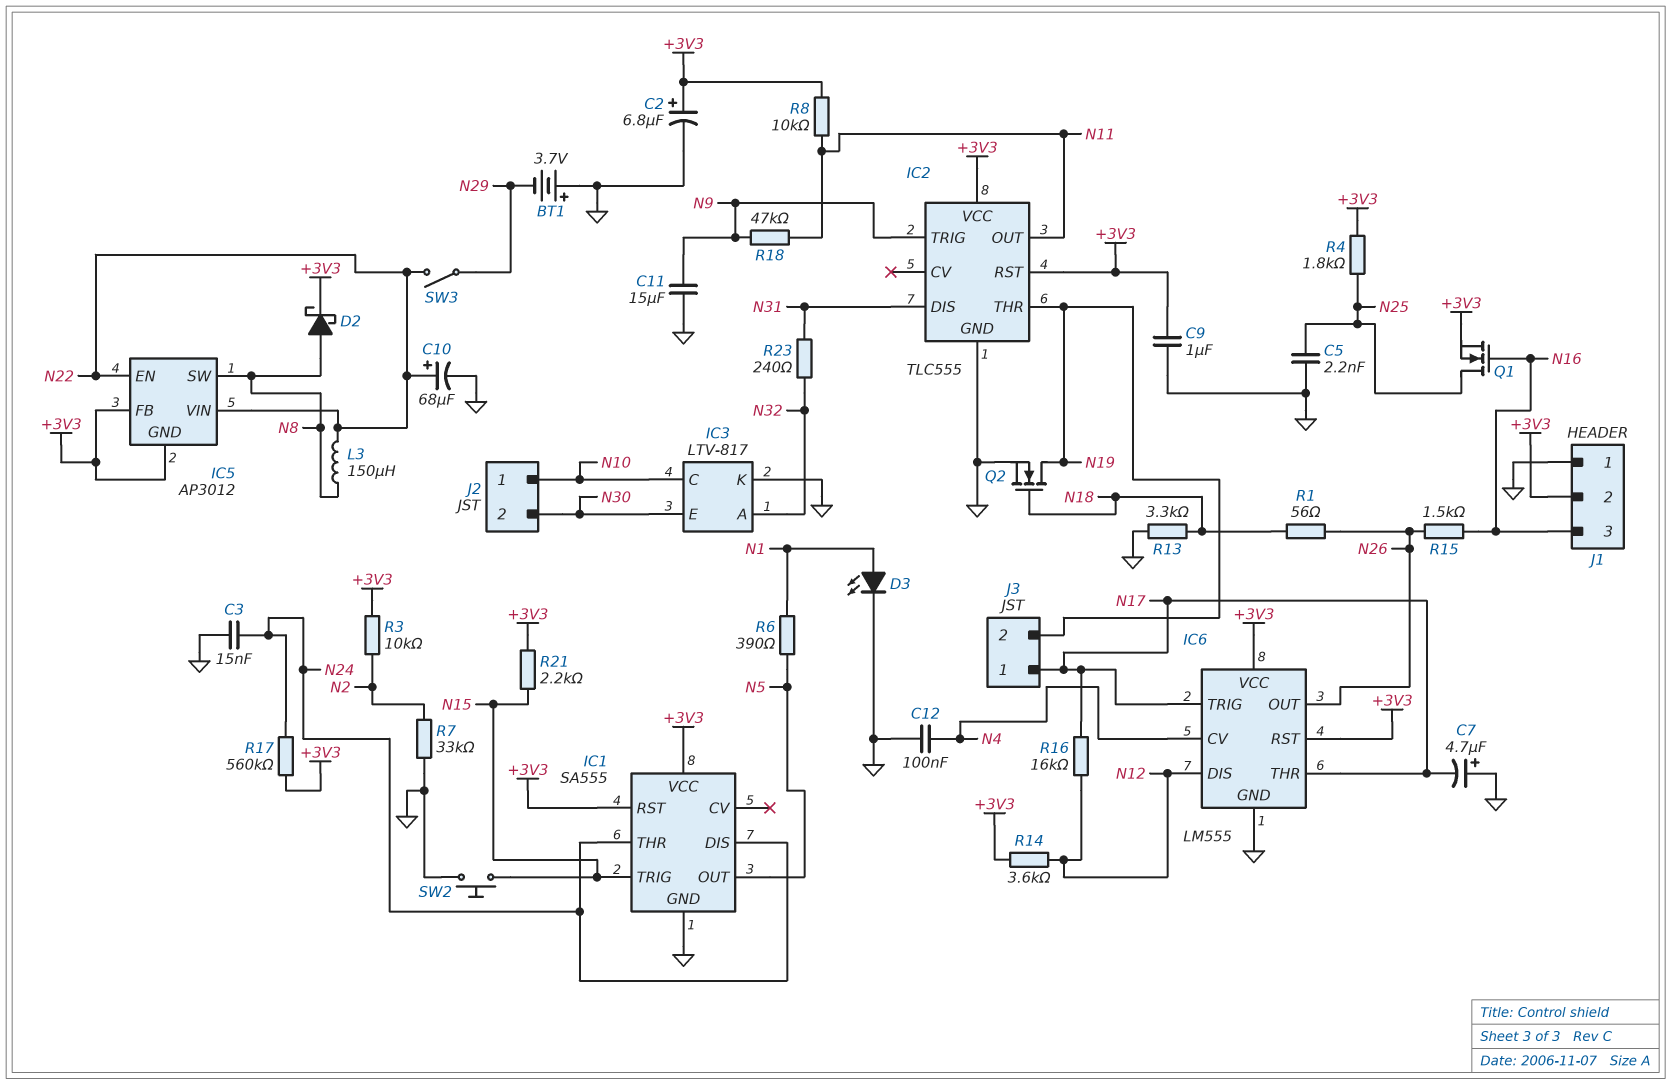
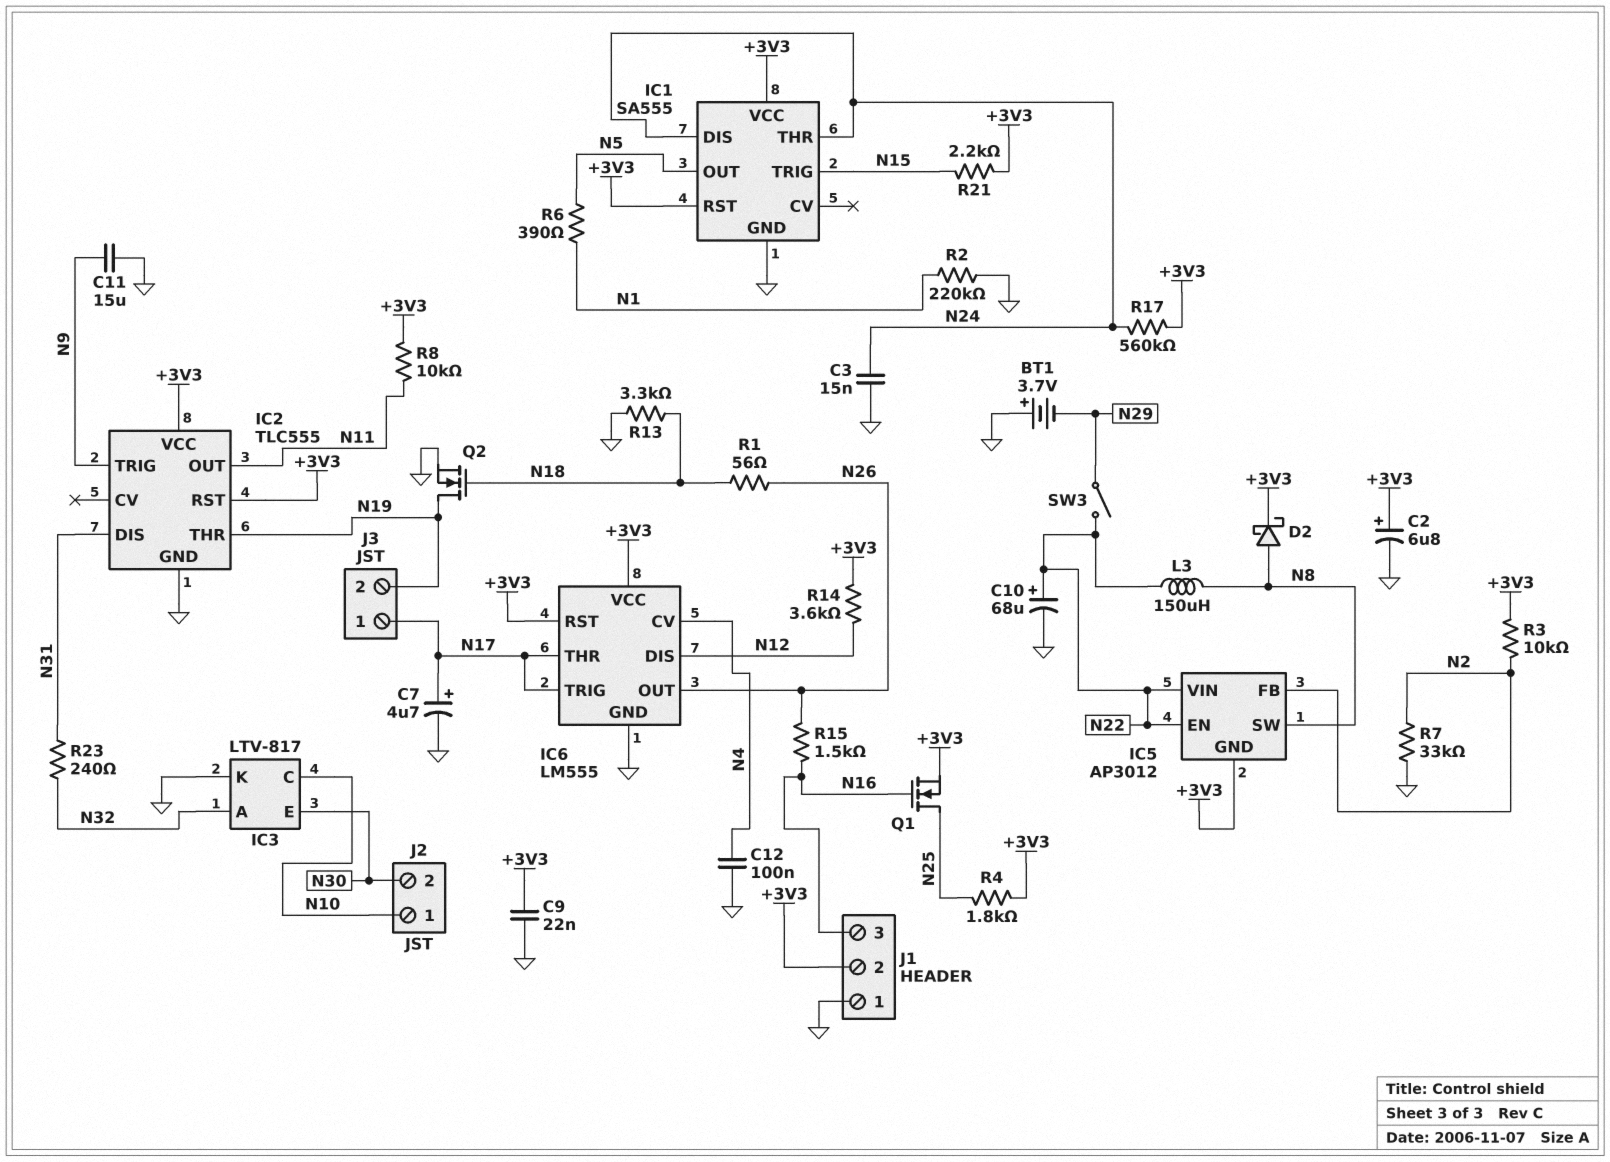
C5: 2.2nF (GND, N25) -> none
C7: 4.7uF (plus GND, minus N17) -> 4.7uF (plus N17, minus GND)
C9: 1uF (+3V3, GND) -> 22nF (+3V3, GND)
D3: LED (A N1, K GND) -> none
IC5 pin FB: +3V3 -> N2
R2: none -> 220k (GND, N1)
R16: 16k (N12, N17) -> none
R18: 47k (N9, N11) -> none
SW2: button (GND, N15) -> none

